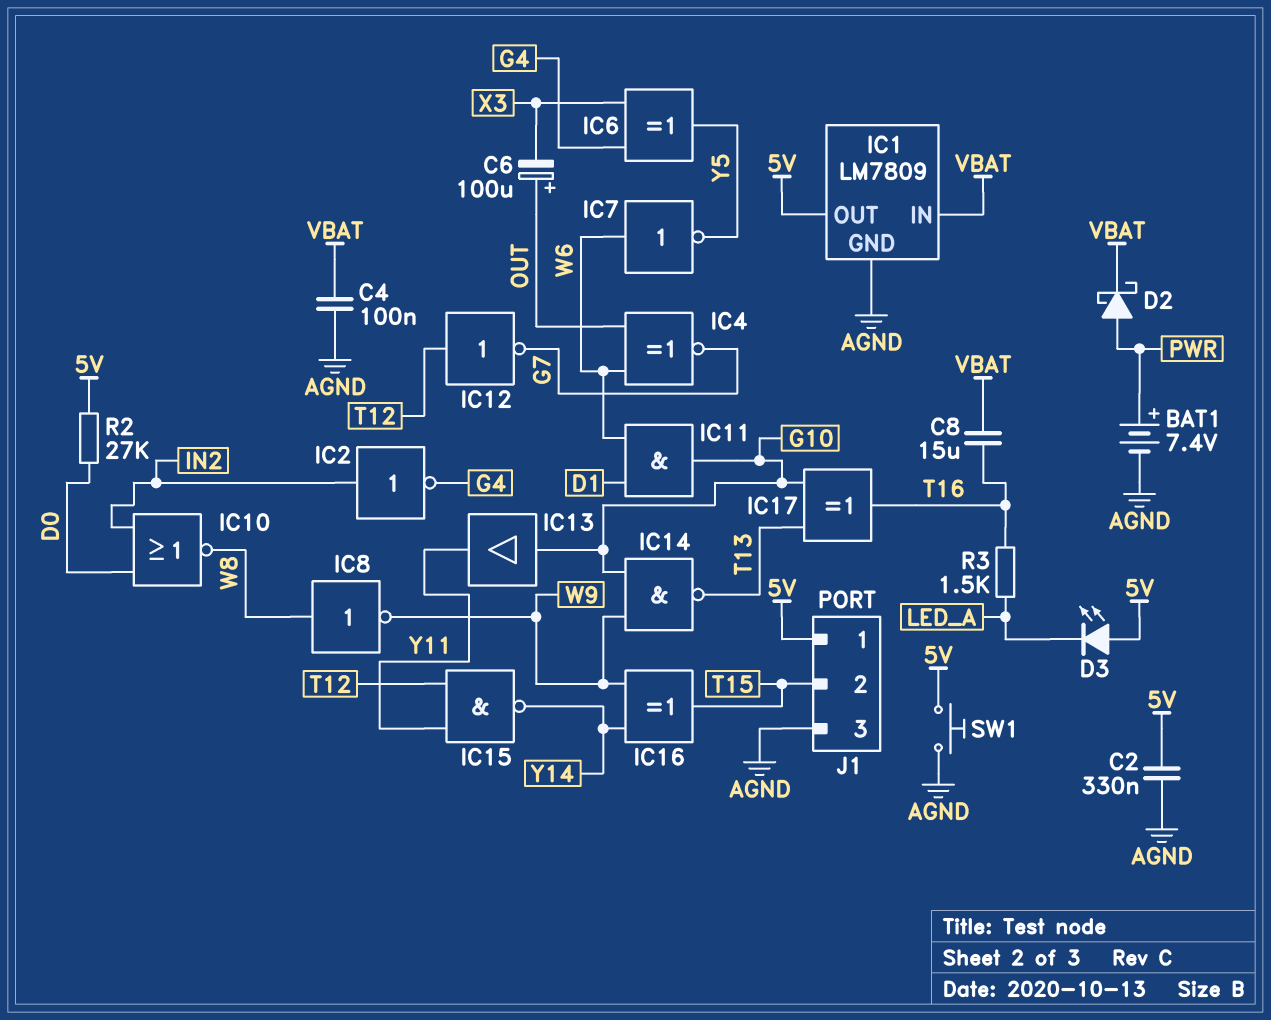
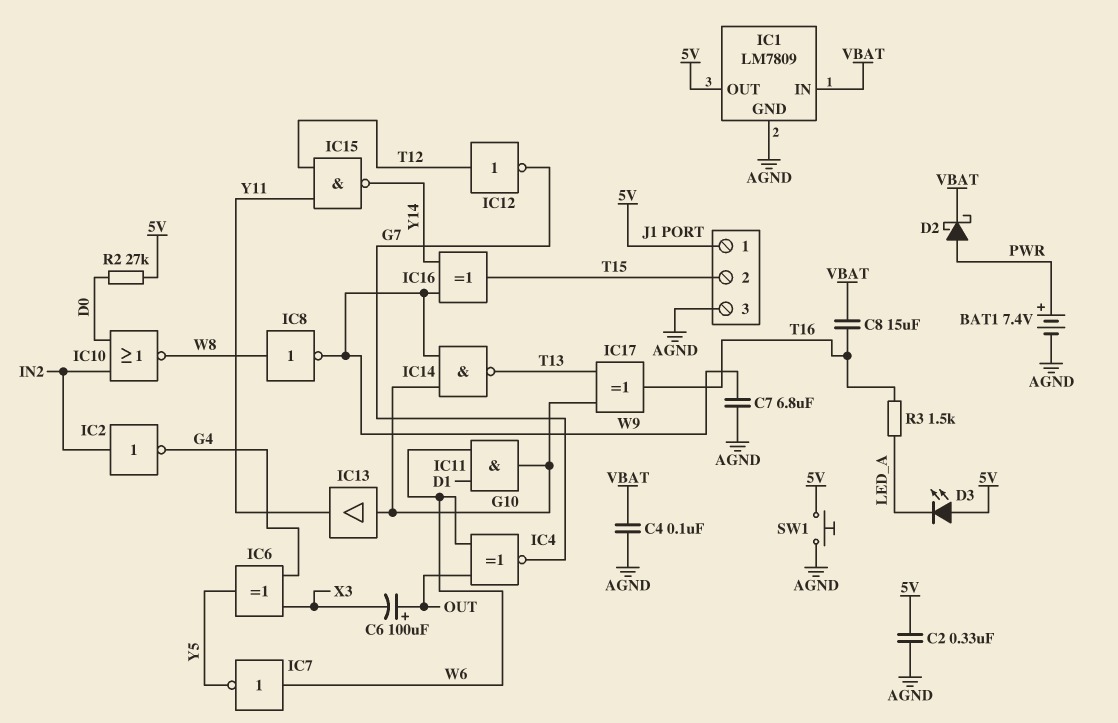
C7: none -> 6.8uF (AGND, W9)

